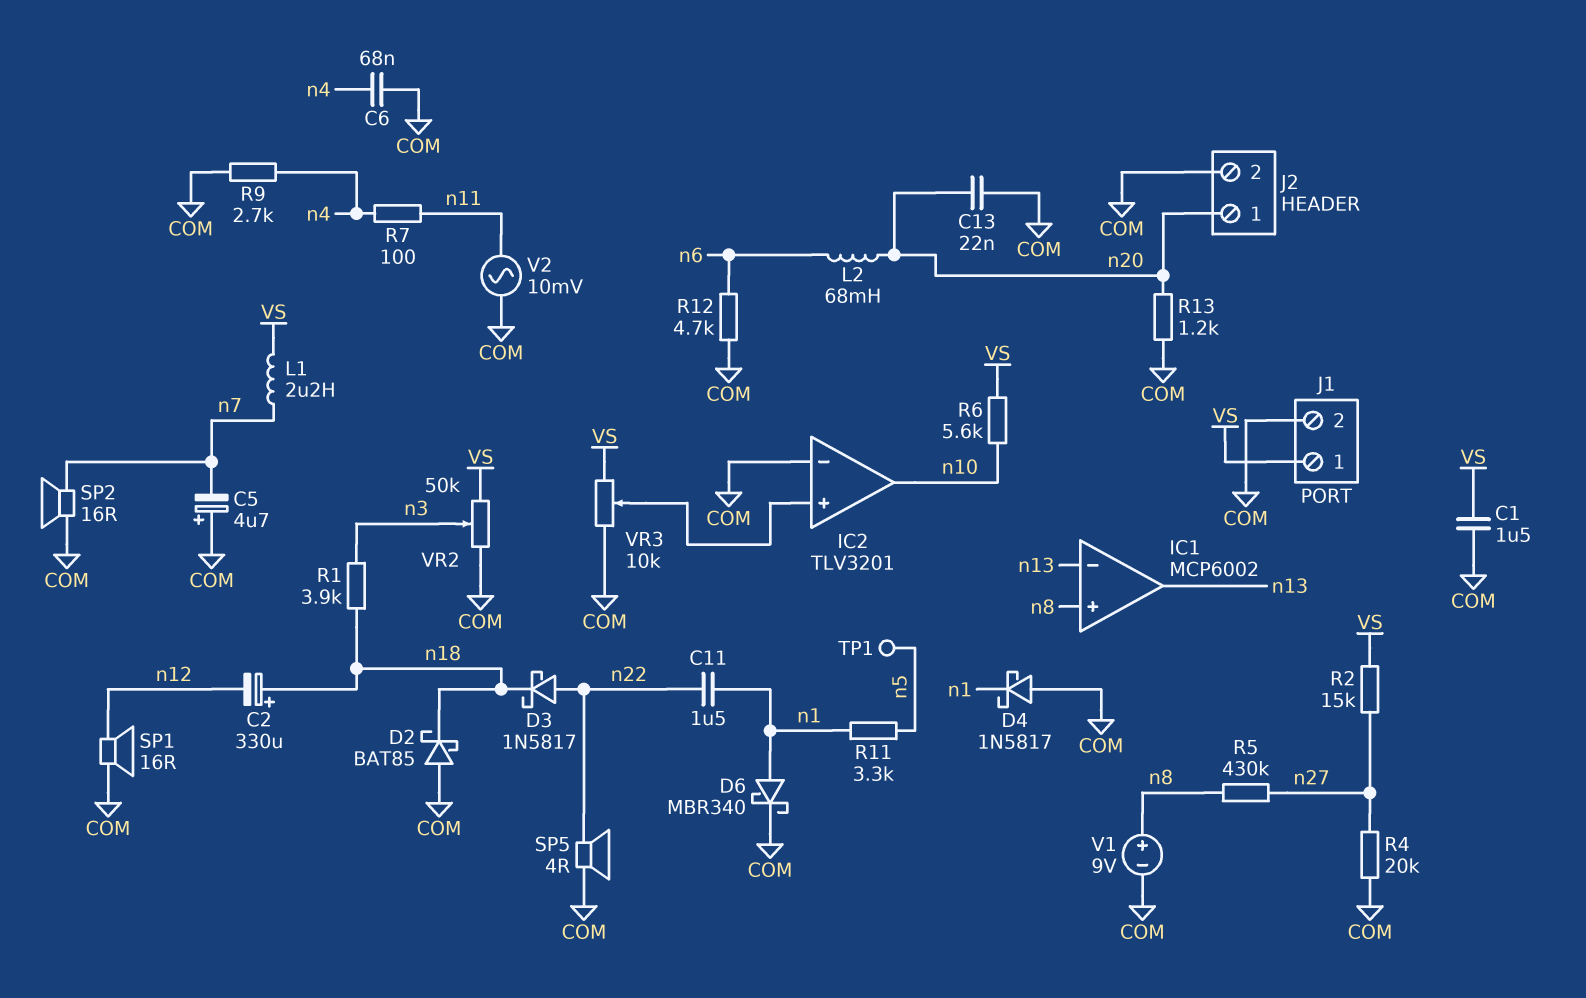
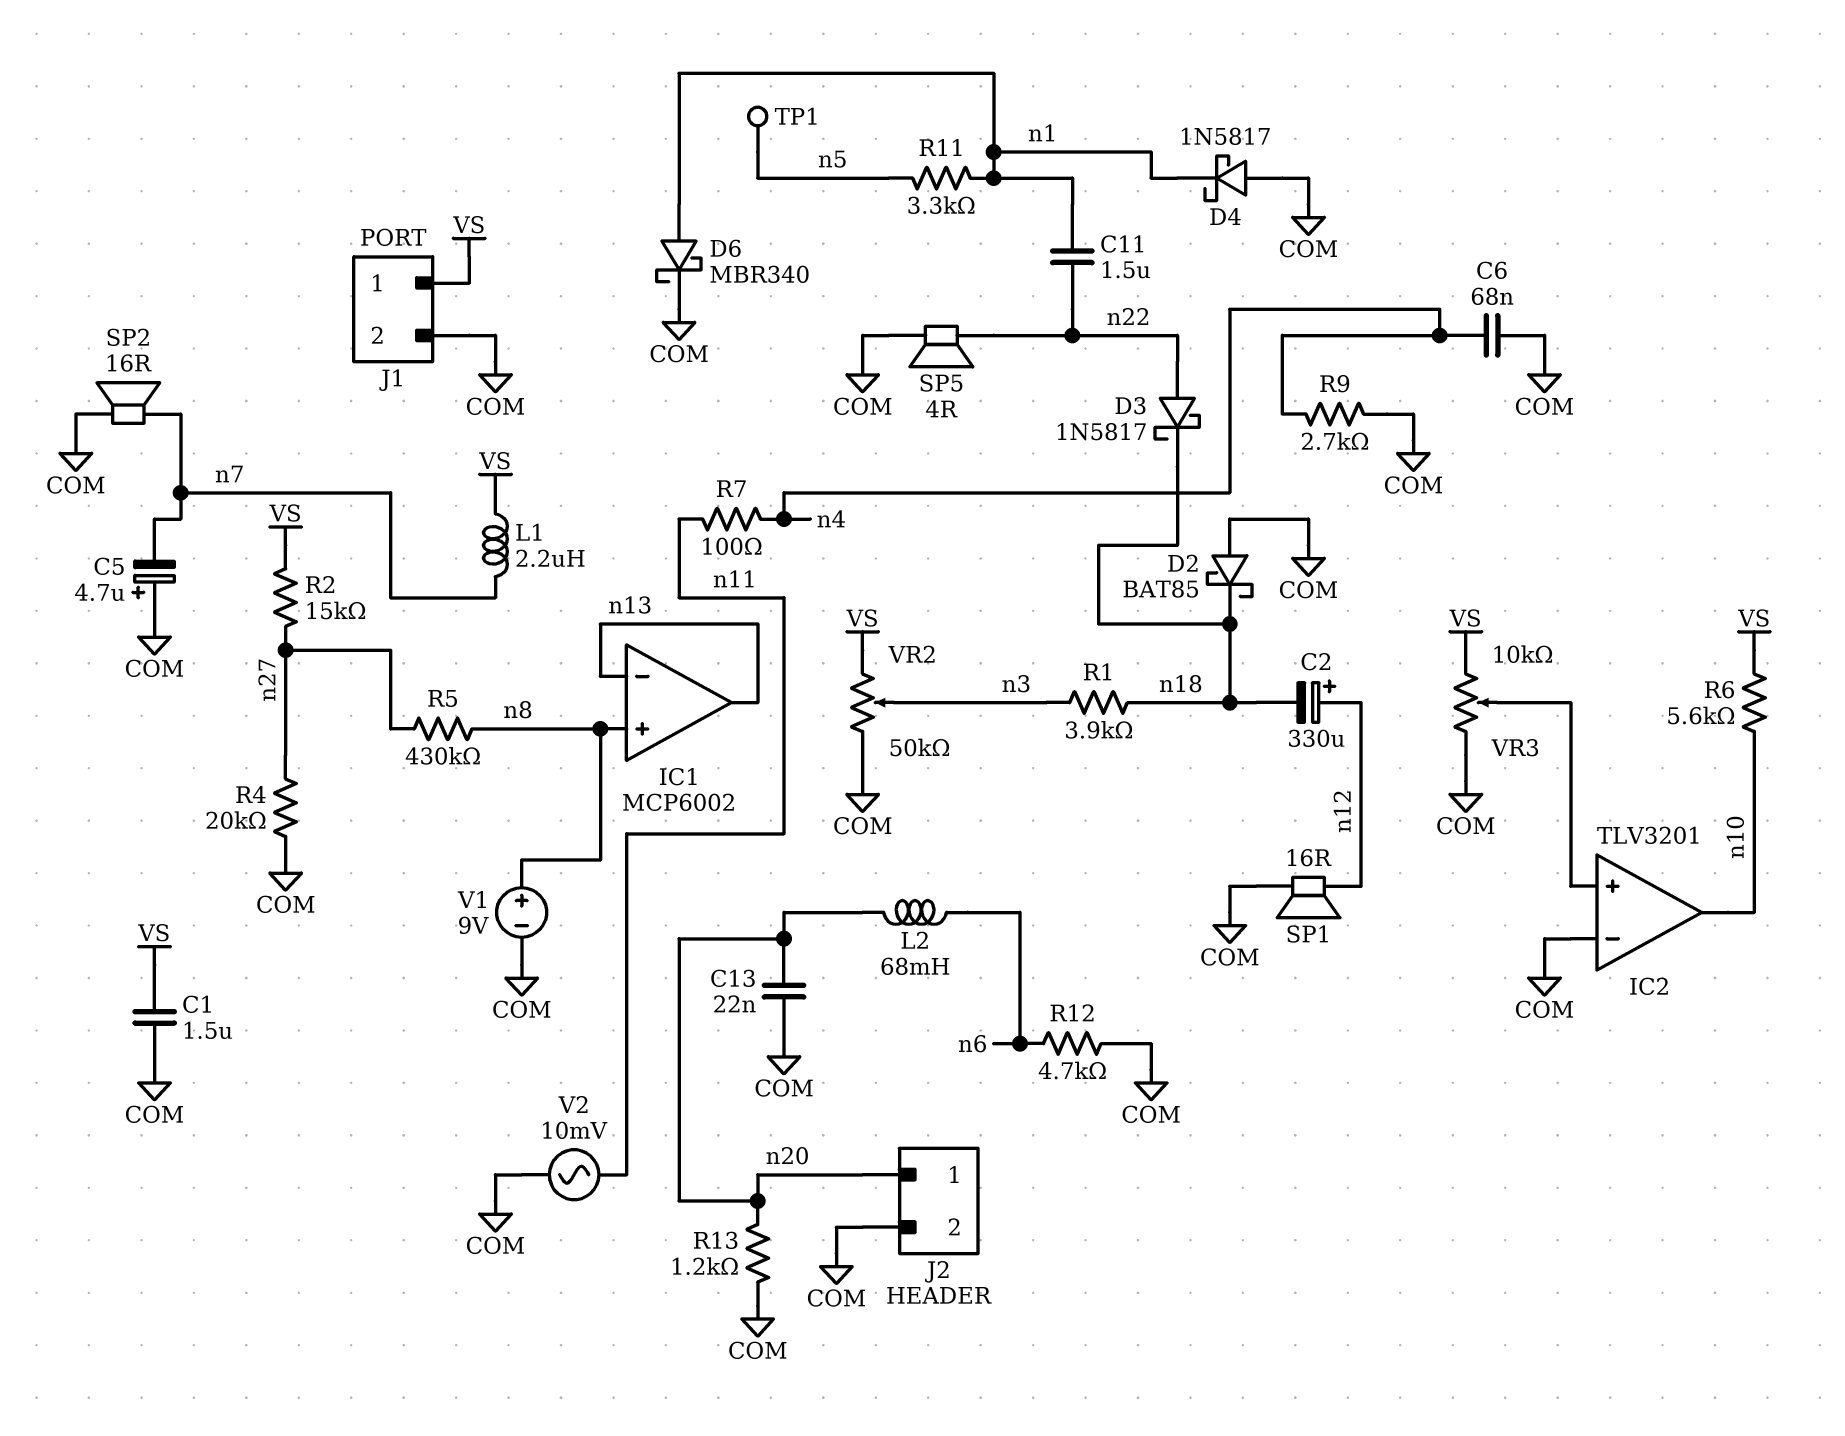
C2: 330uF (plus n18, minus n12) -> 330uF (plus n12, minus n18)

